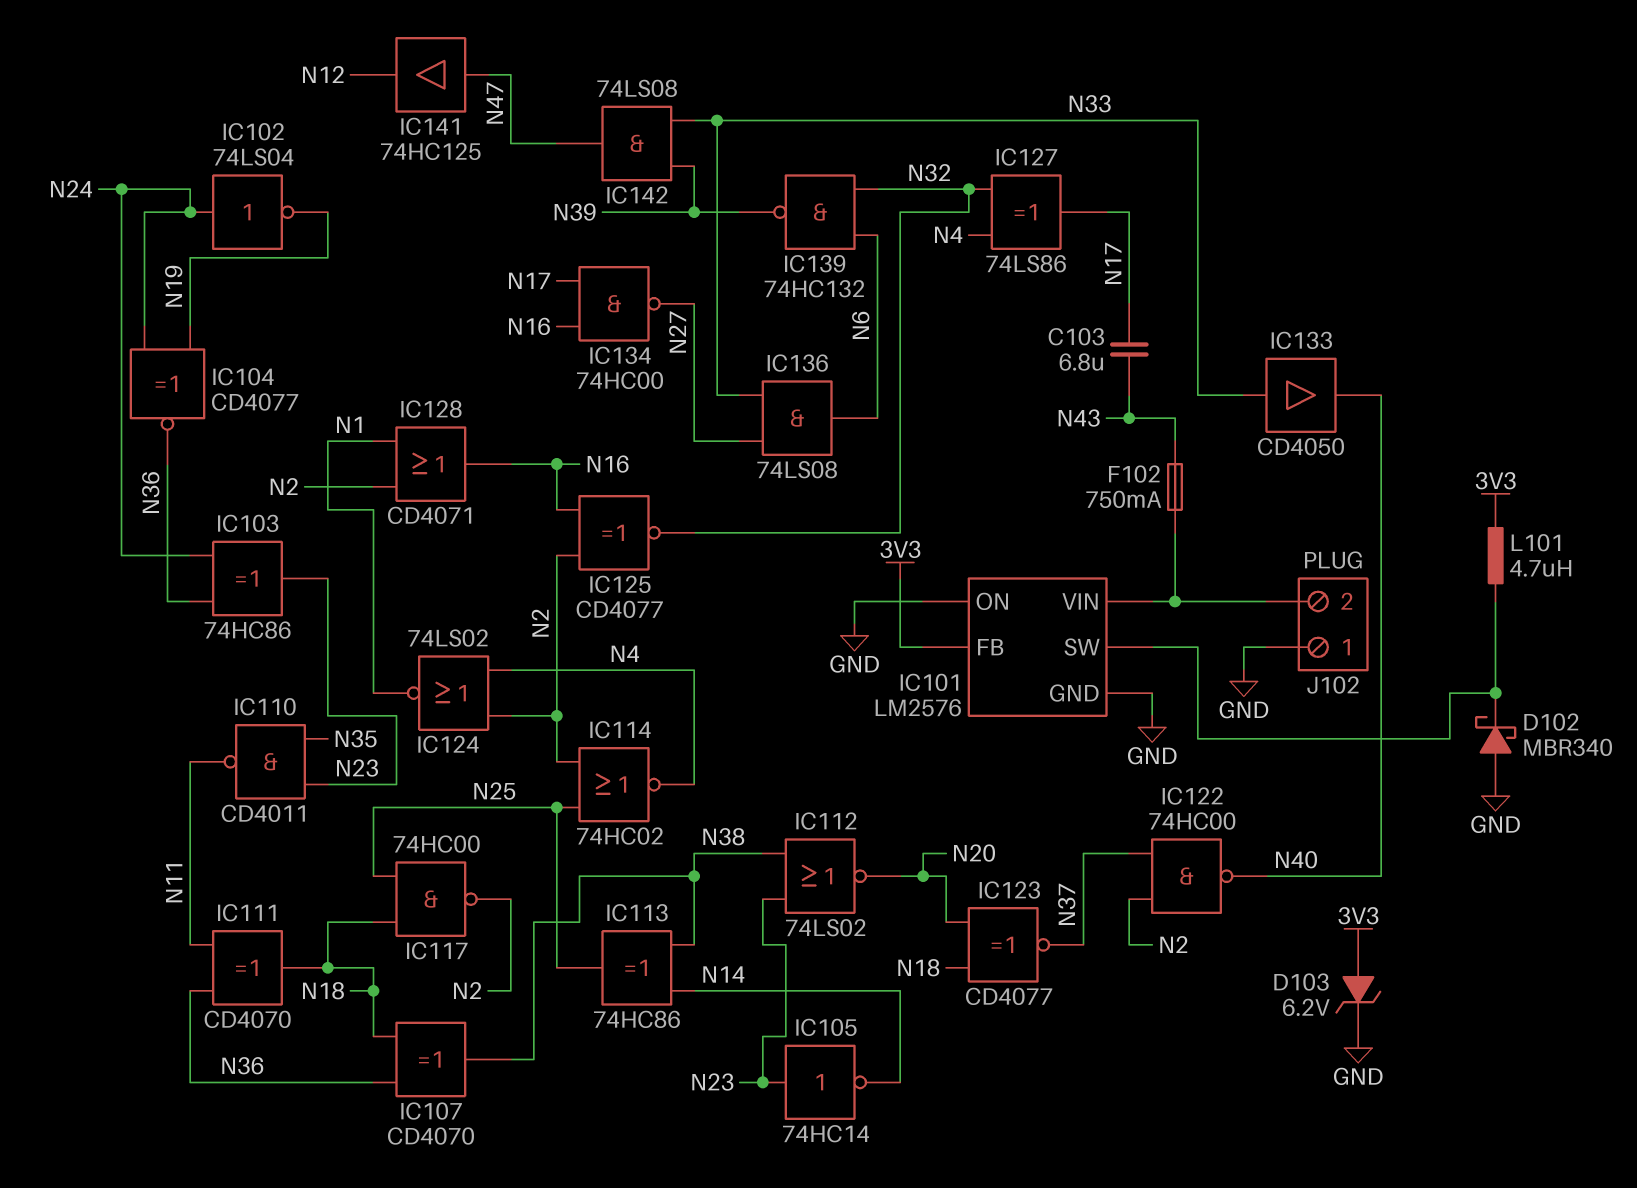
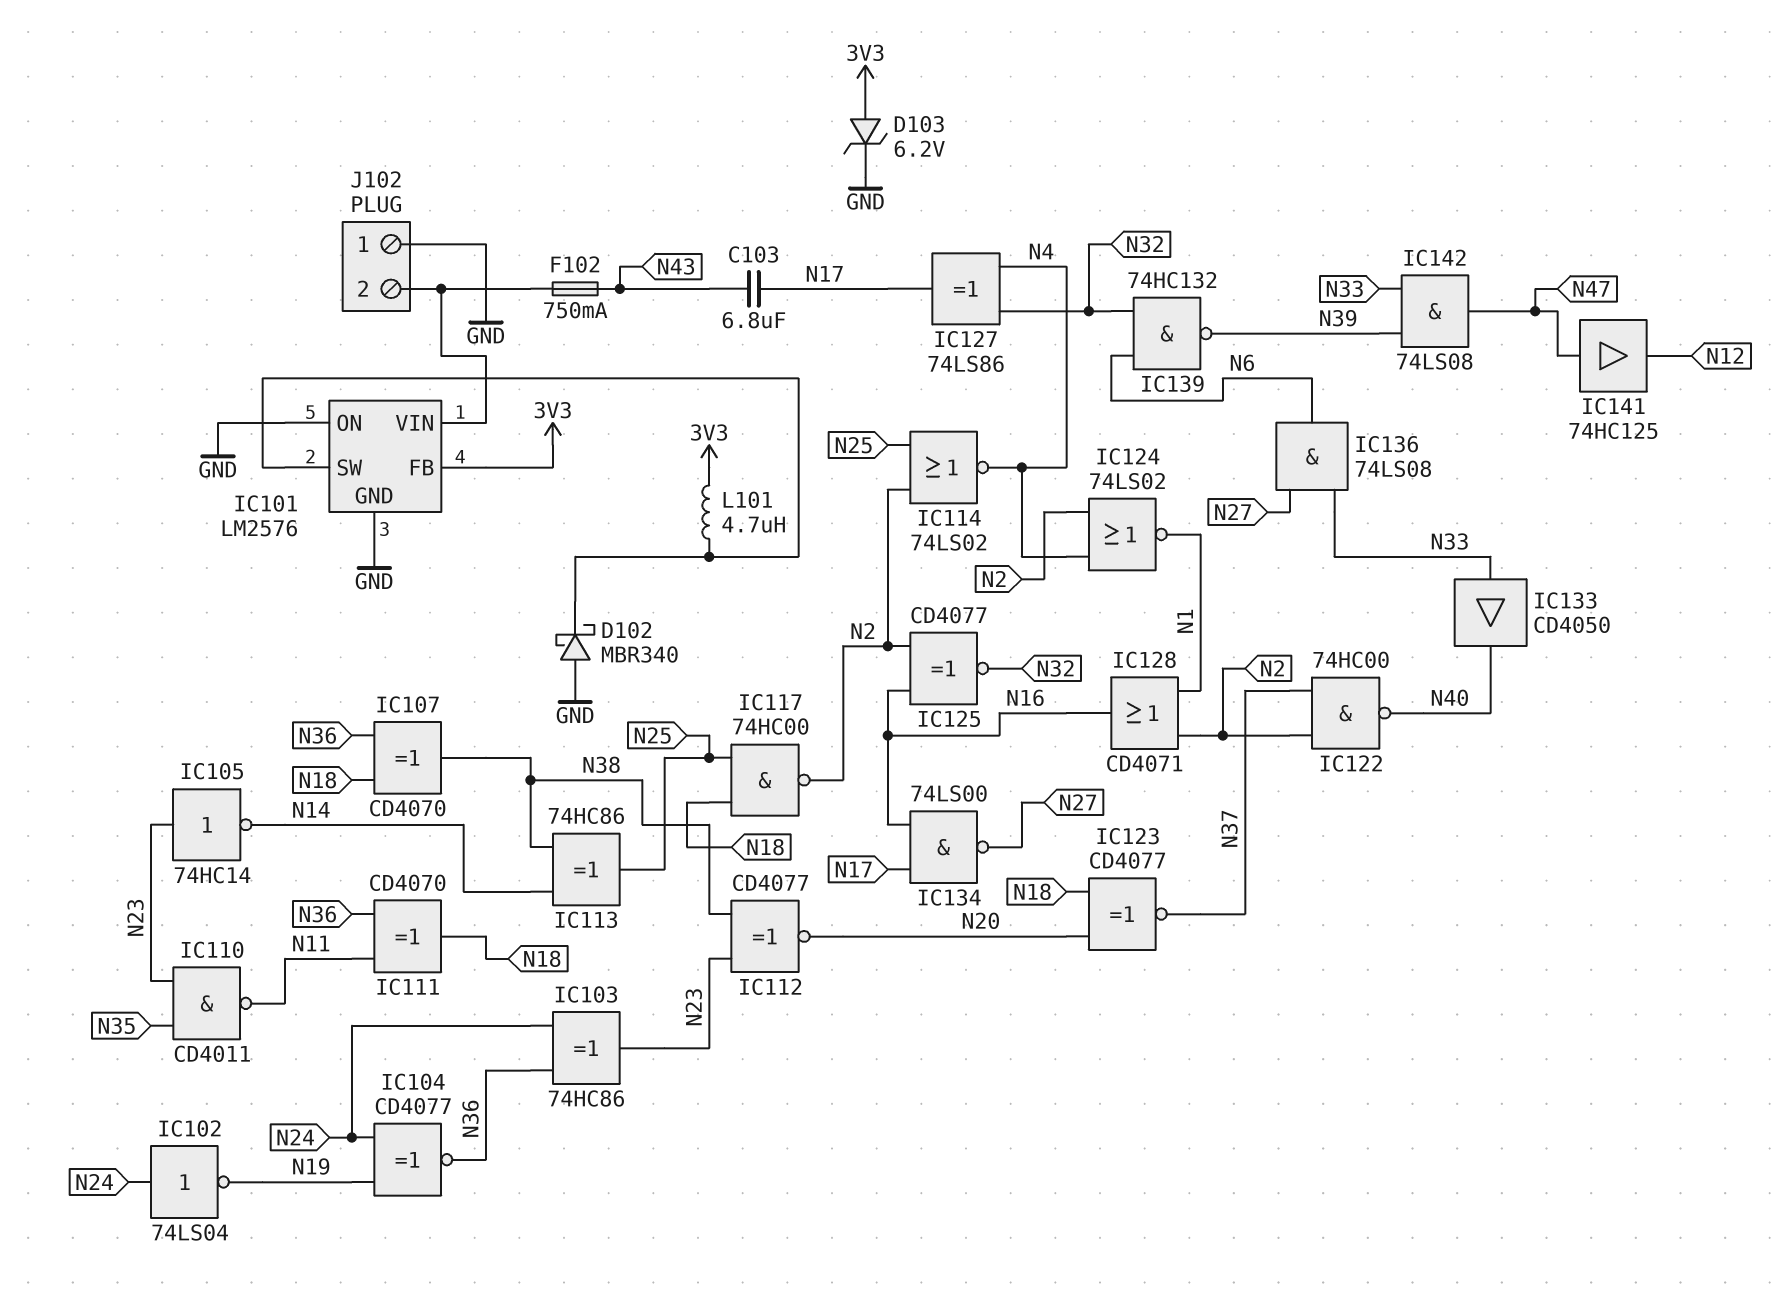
IC112: NOR 74LS02 (in N23, in N38, out N20) -> XNOR CD4077 (in N23, in N38, out N20)
IC114: NOR 74HC02 (in N2, in N25, out N4) -> NOR 74LS02 (in N2, in N25, out N4)
IC134: NAND 74HC00 (in N16, in N17, out N27) -> NAND 74LS00 (in N16, in N17, out N27)

